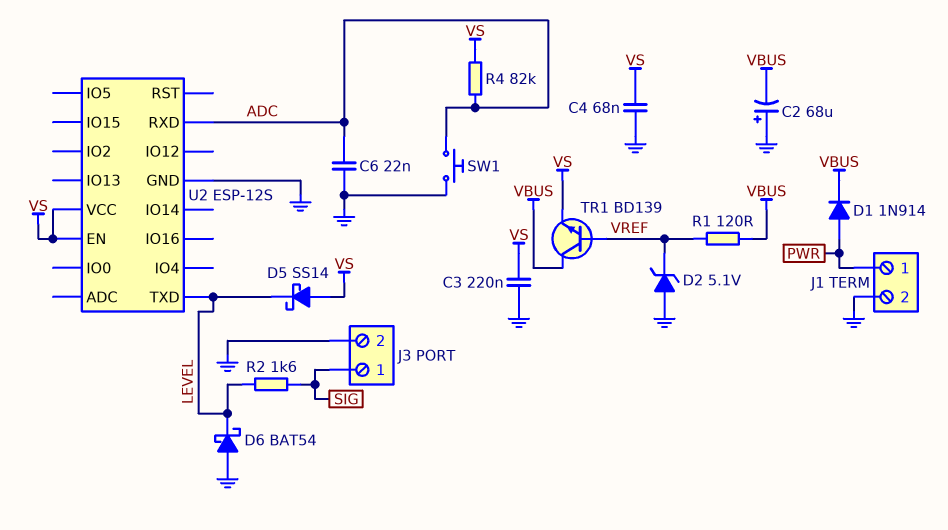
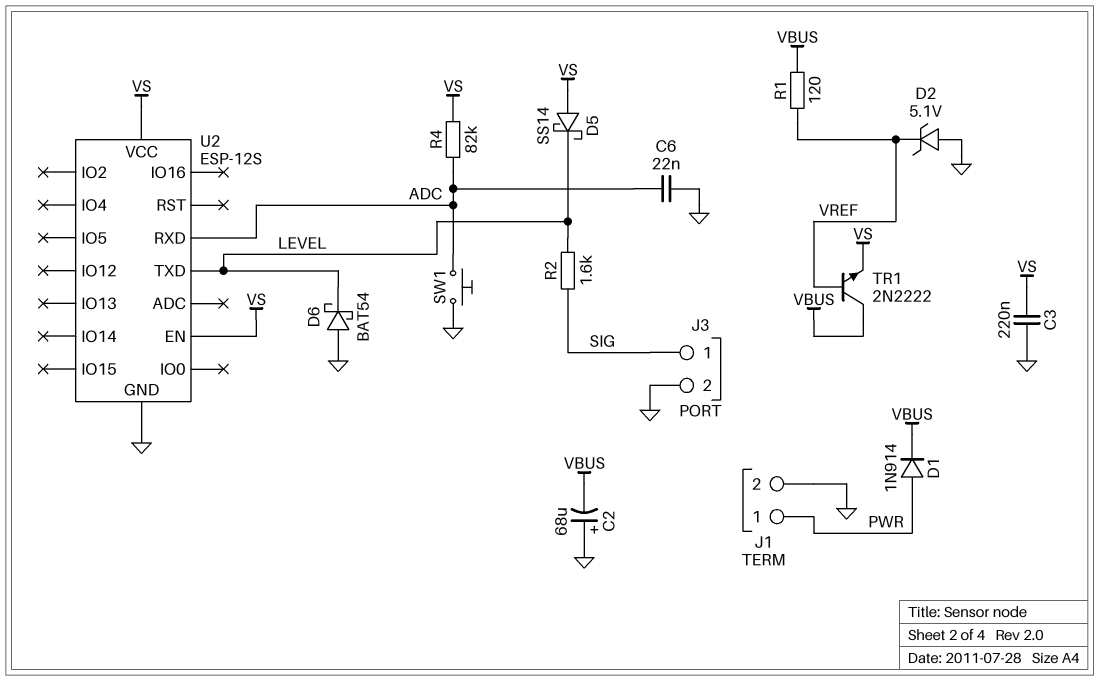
C4: 68nF (GND, VS) -> none
TR1: NPN BD139 (B VREF, C VBUS, E VS) -> NPN 2N2222 (B VREF, C VBUS, E VS)

